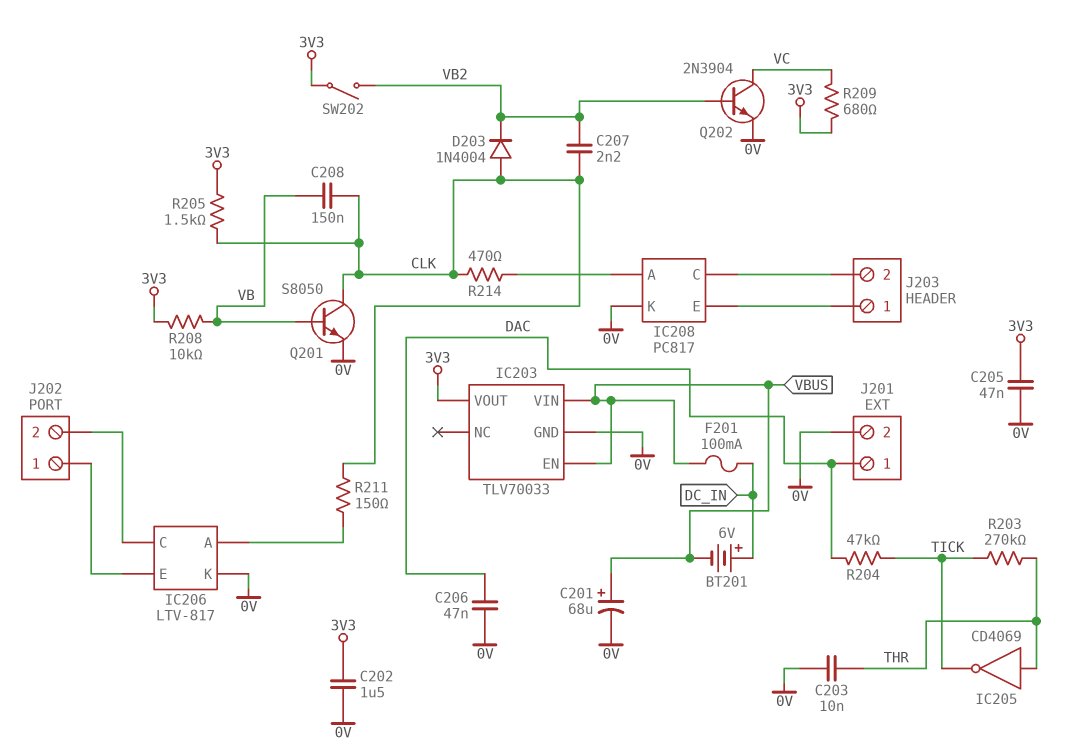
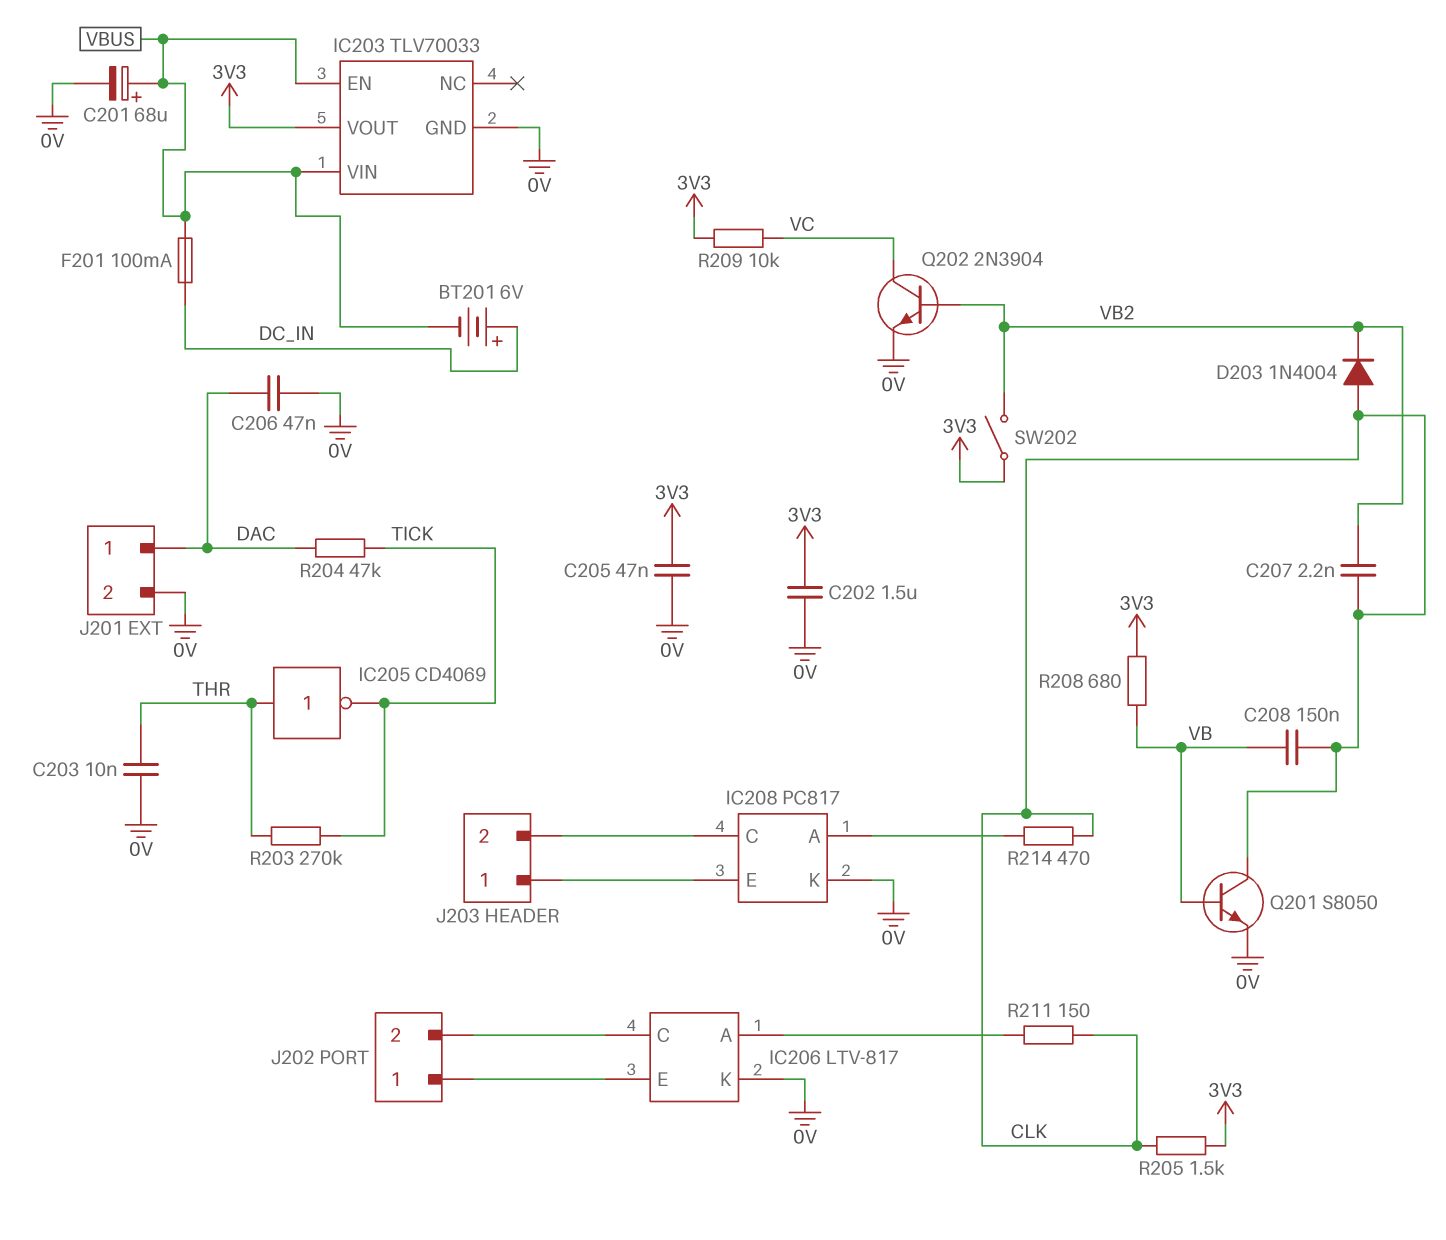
R208: 10k (3V3, VB) -> 680 (3V3, VB)
R209: 680 (3V3, VC) -> 10k (3V3, VC)

